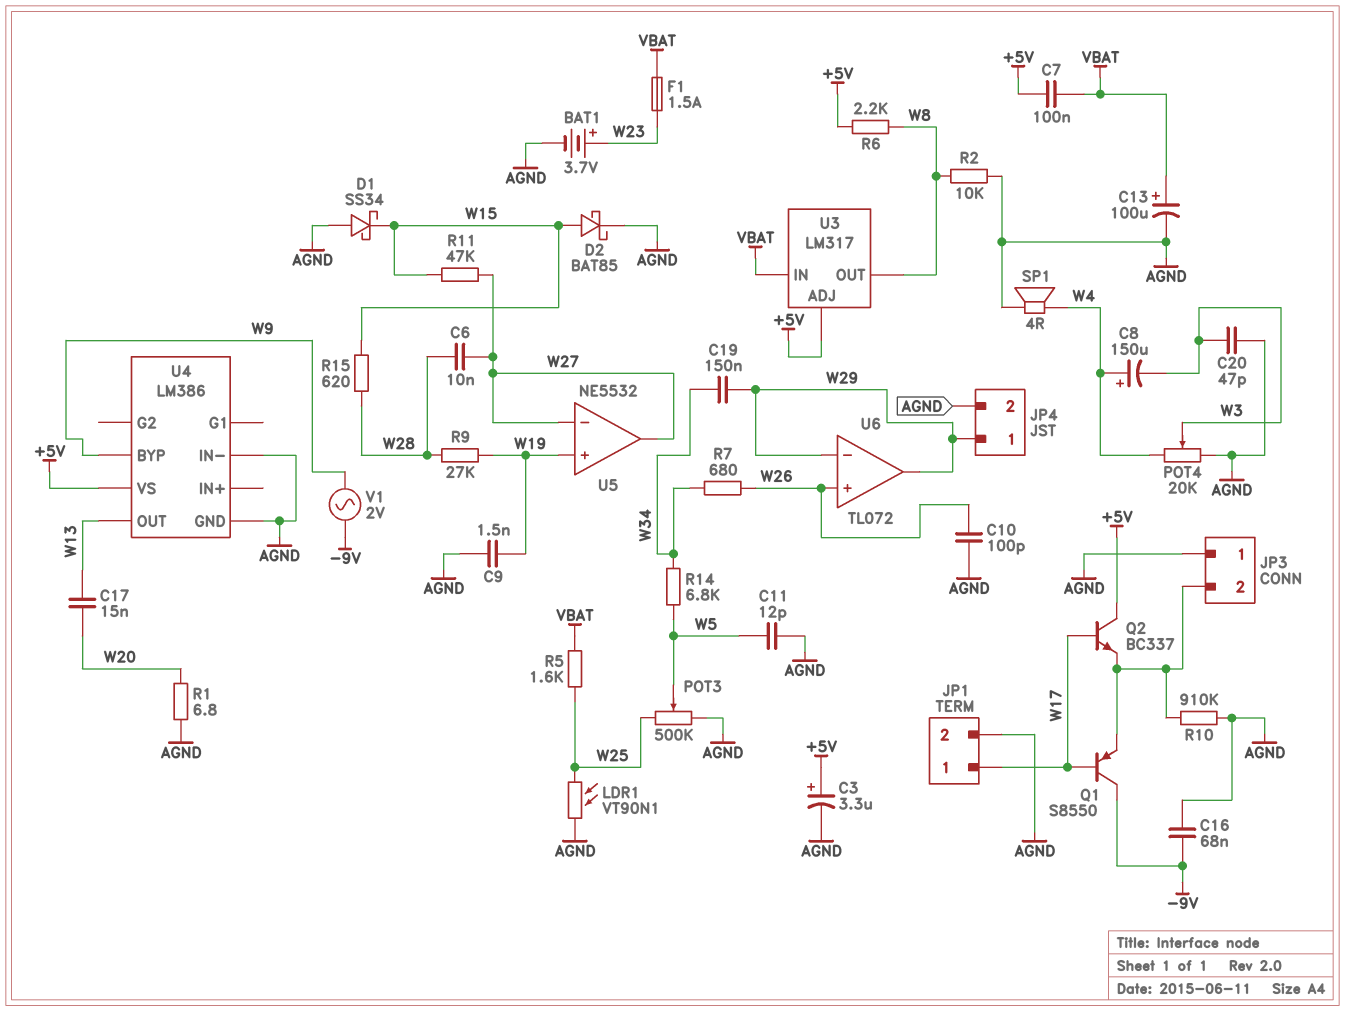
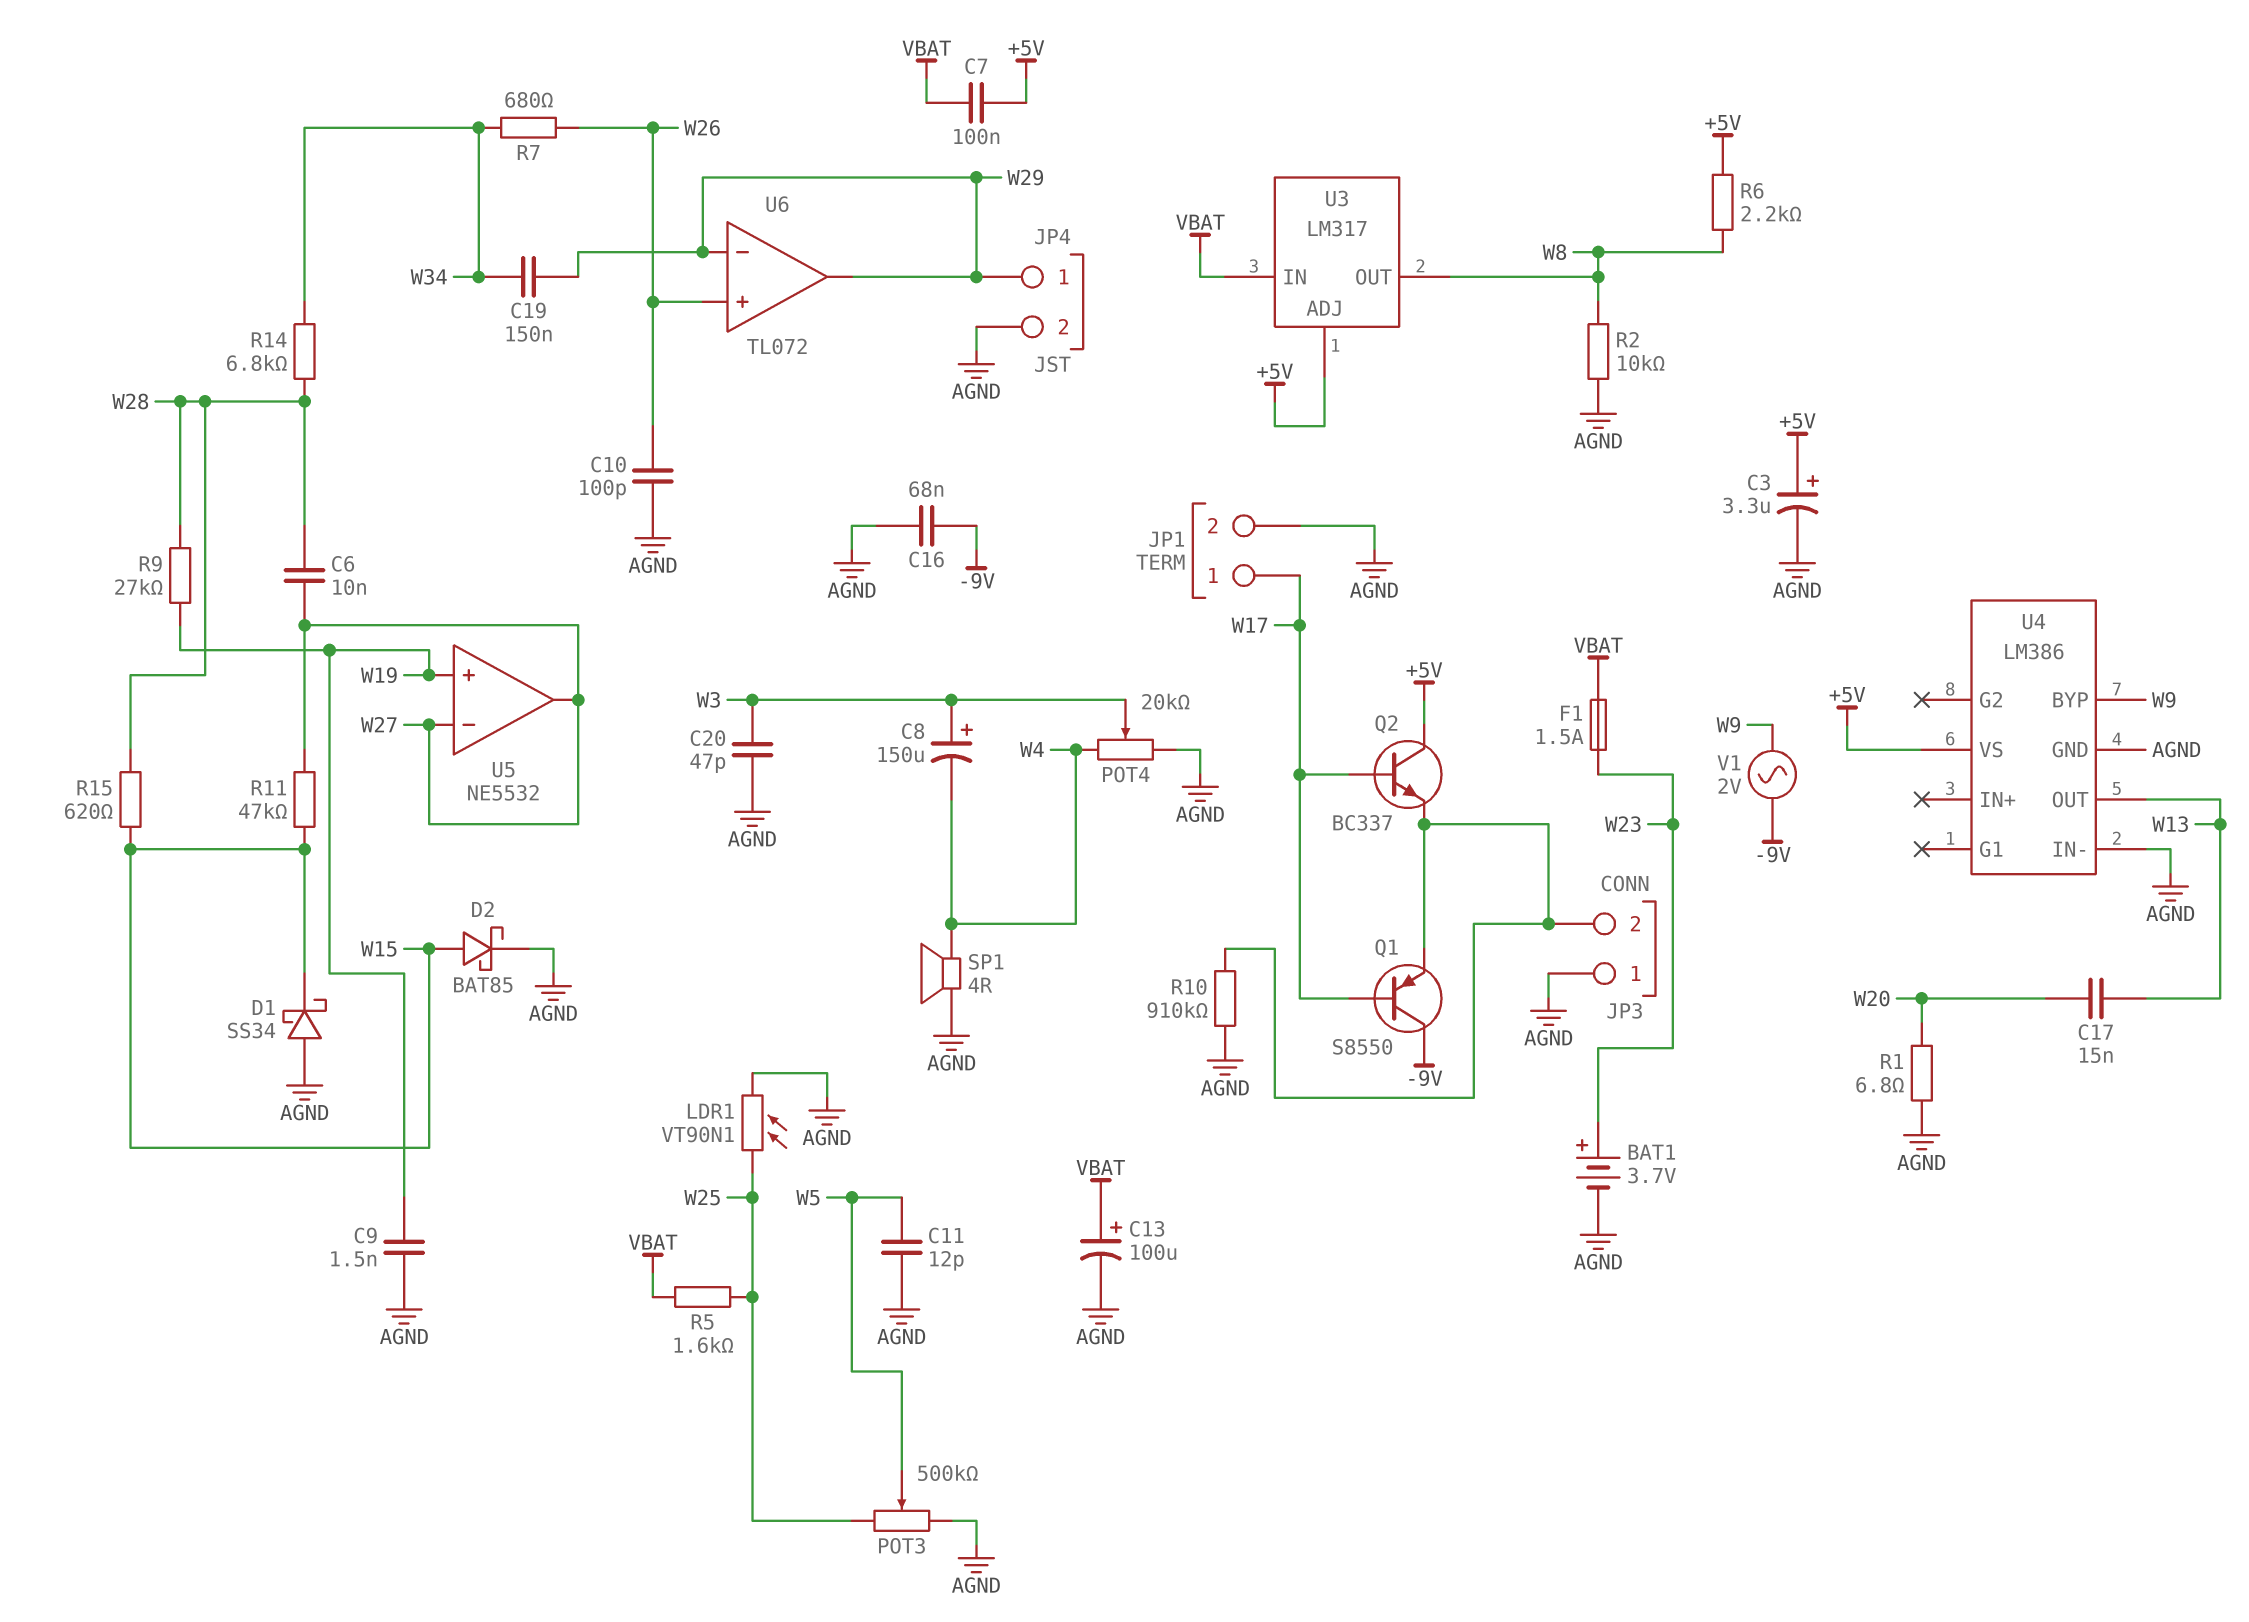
C8: 150uF (plus W4, minus W3) -> 150uF (plus W3, minus W4)
R14: 6.8k (W5, W34) -> 6.8k (W28, W34)

